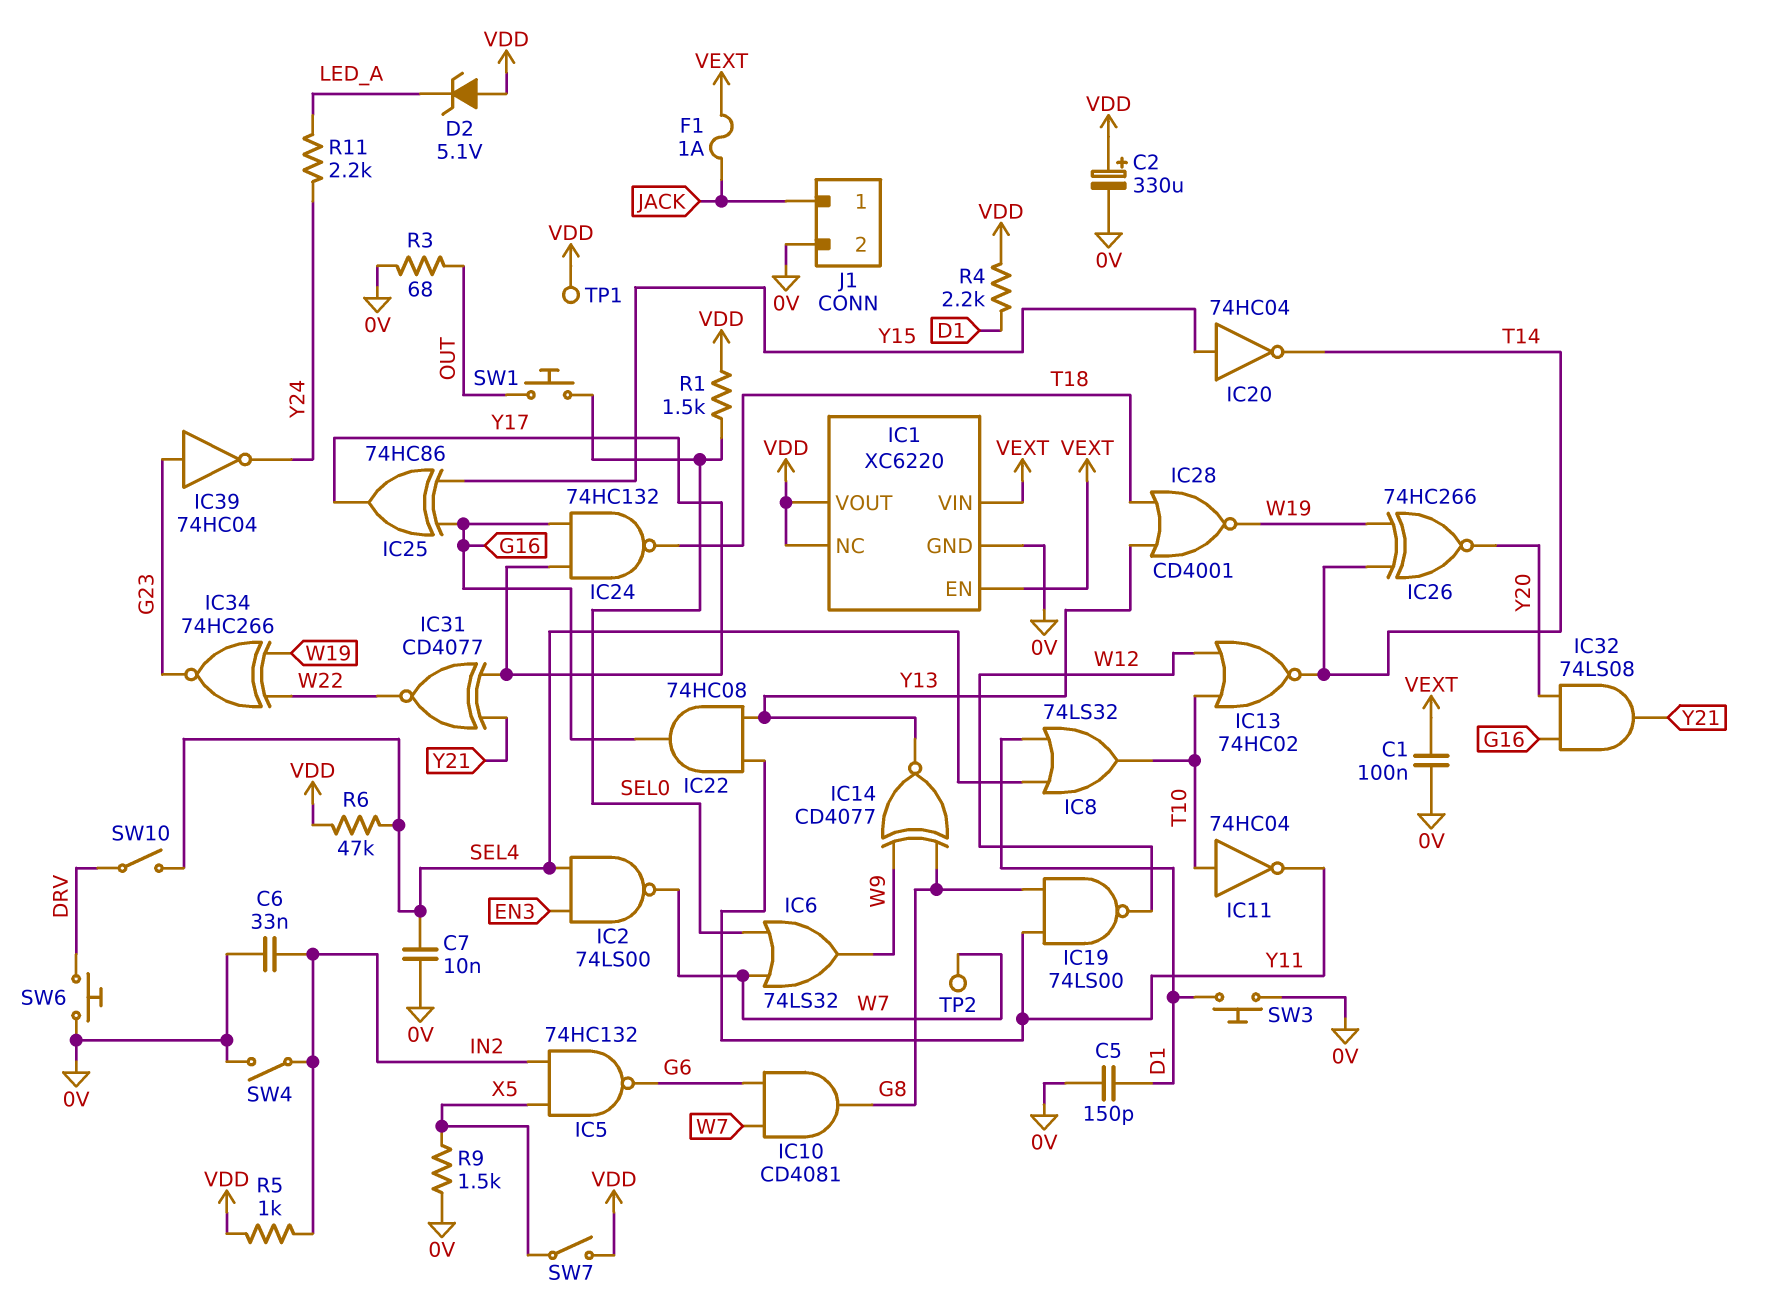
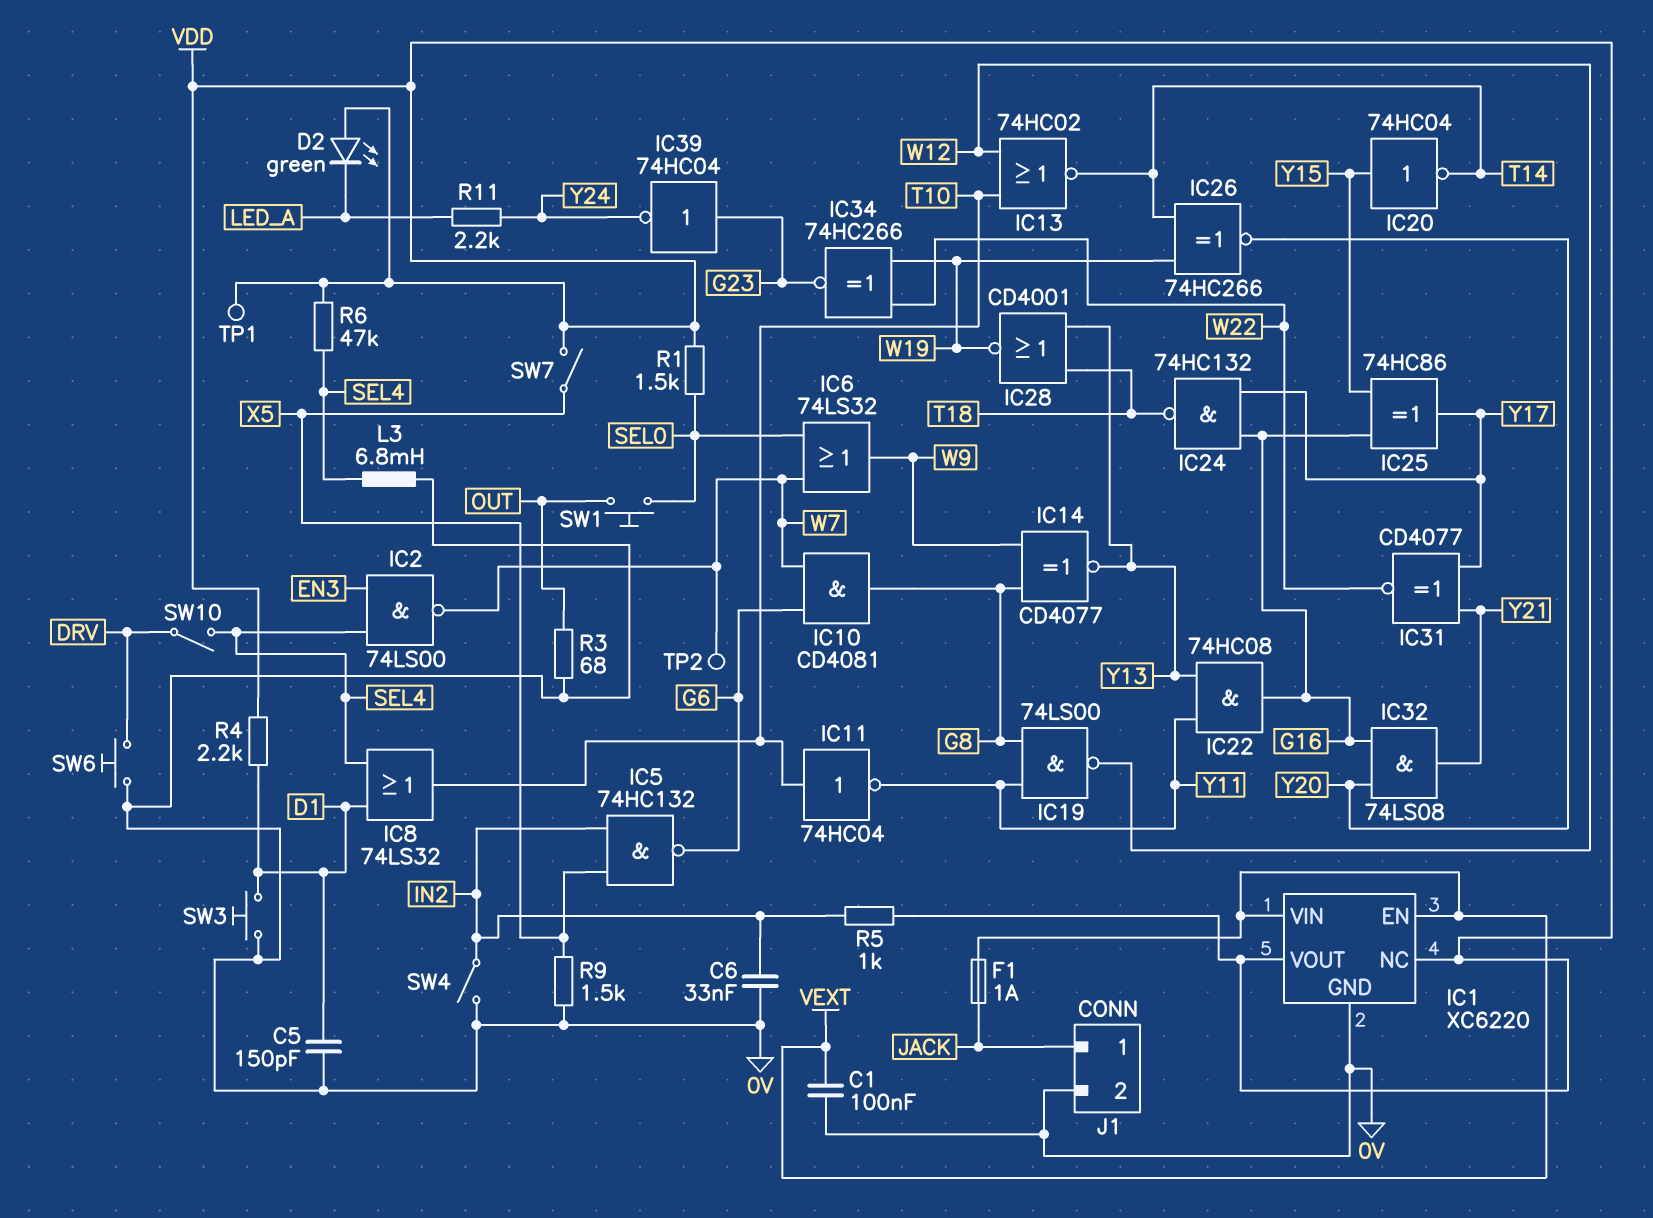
C2: 330uF (plus VDD, minus 0V) -> none
C7: 10nF (0V, SEL4) -> none
D2: zener 5.1V (A VDD, K LED_A) -> LED green (A VDD, K LED_A)
L3: none -> 6.8mH (0V, SEL4)

